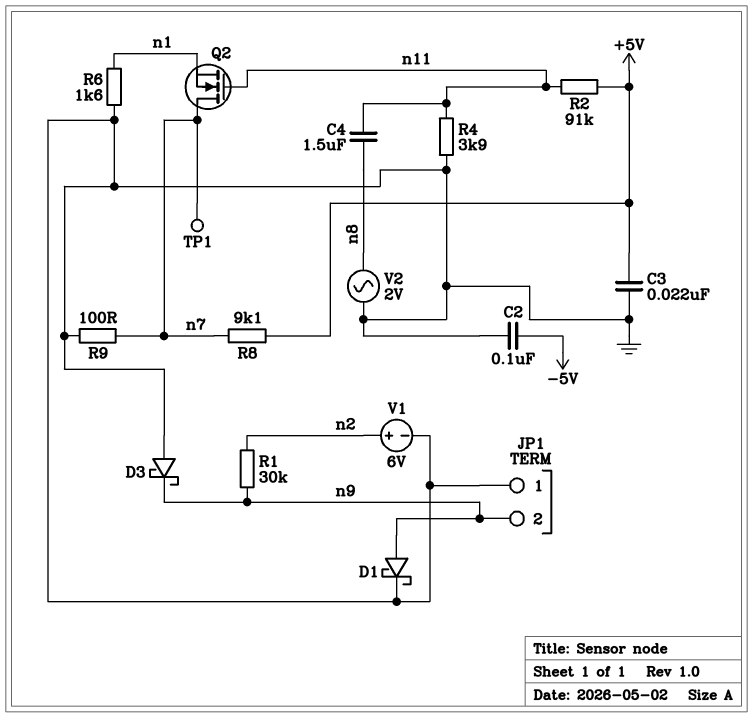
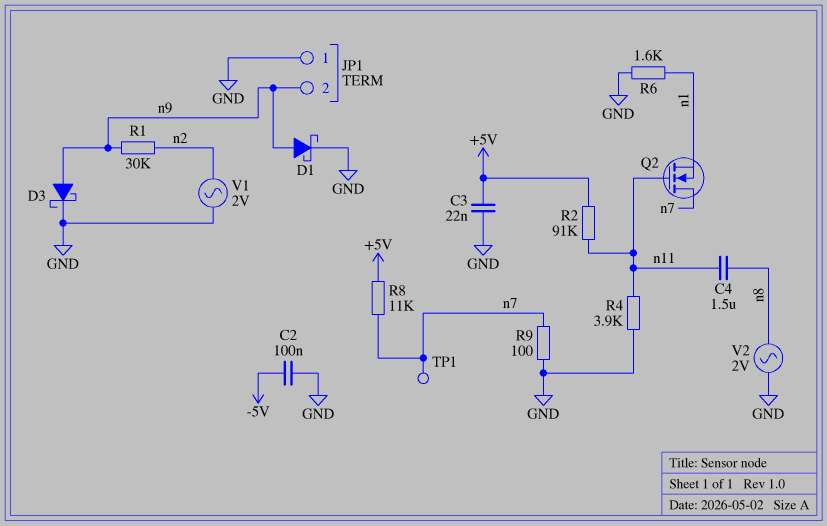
D3: schottky (A GND, K n9) -> schottky (A n9, K GND)
R8: 9.1k (+5V, n7) -> 11k (+5V, n7)
V1: 6V (plus n2, minus GND) -> AC 2V (GND, n2)

